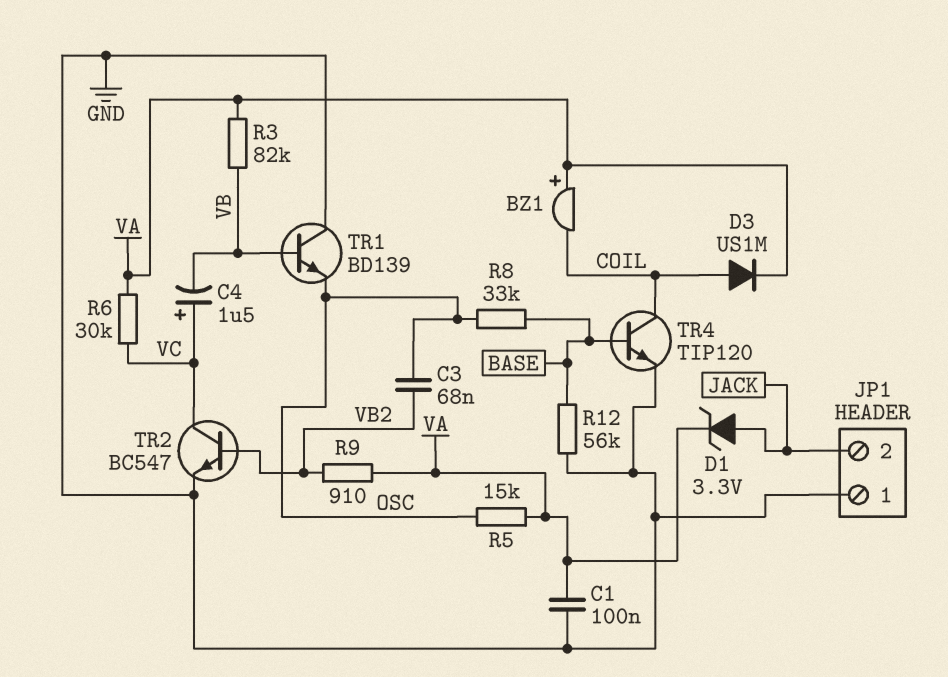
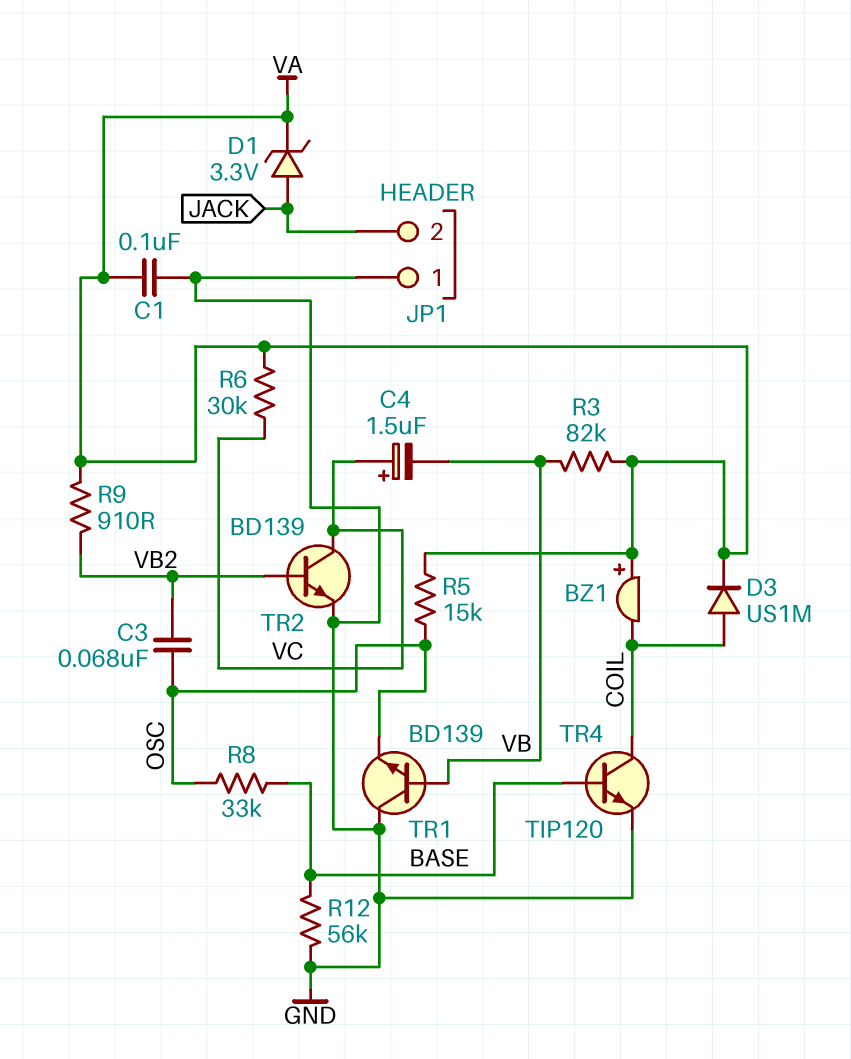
TR2: NPN BC547 (B VB2, C VC, E GND) -> NPN BD139 (B VB2, C VC, E GND)

